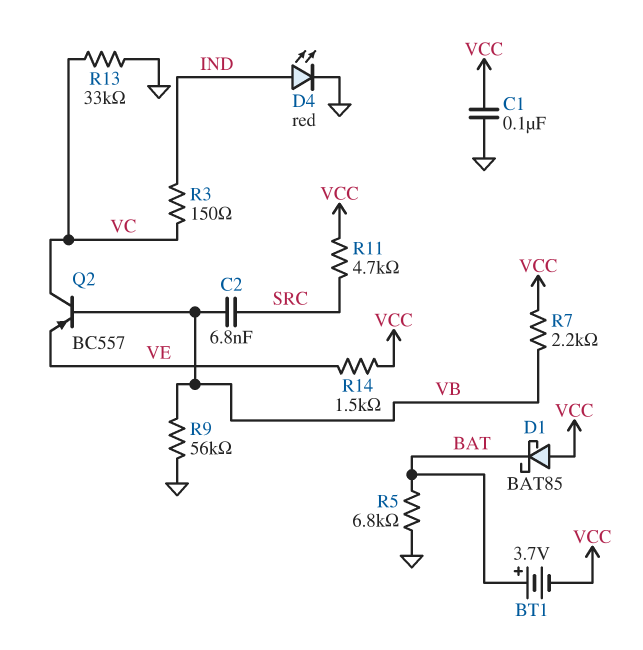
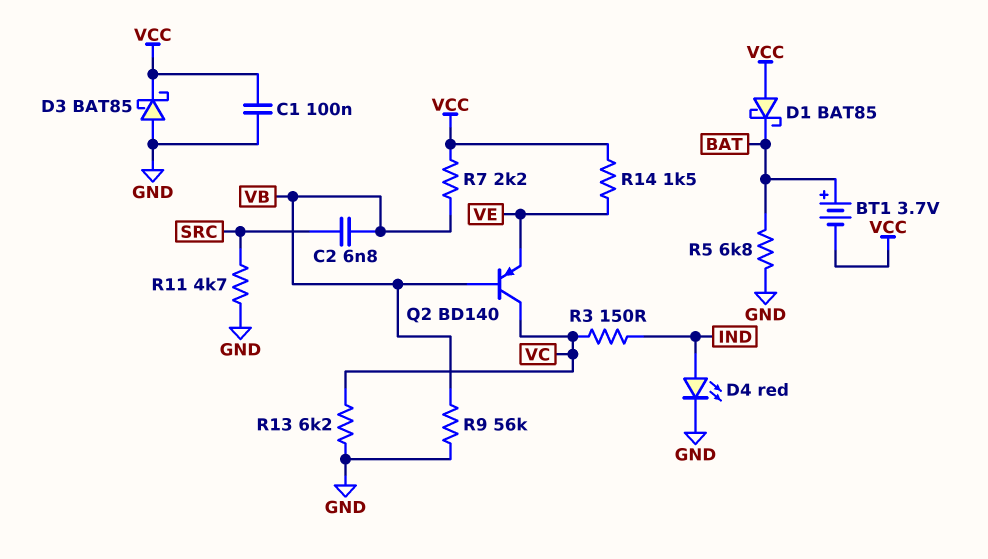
D3: none -> schottky BAT85 (A GND, K VCC)
Q2: PNP BC557 (B VB, C VC, E VE) -> PNP BD140 (B VB, C VC, E VE)
R11: 4.7k (SRC, VCC) -> 4.7k (GND, SRC)
R13: 33k (GND, VC) -> 6.2k (GND, VC)

